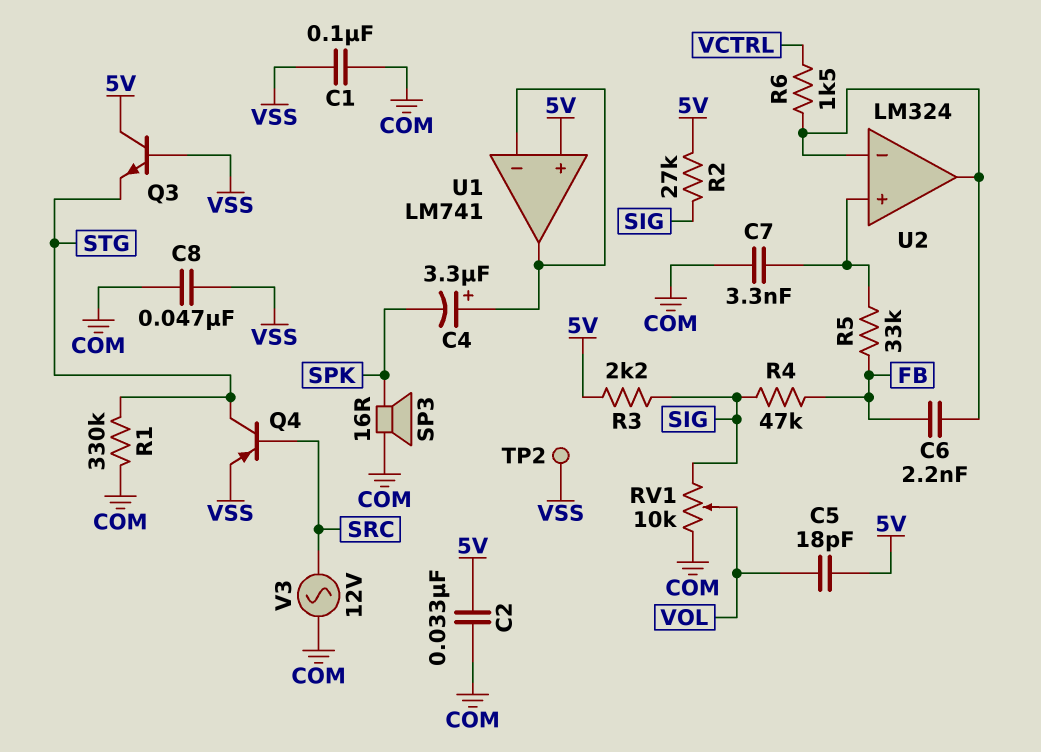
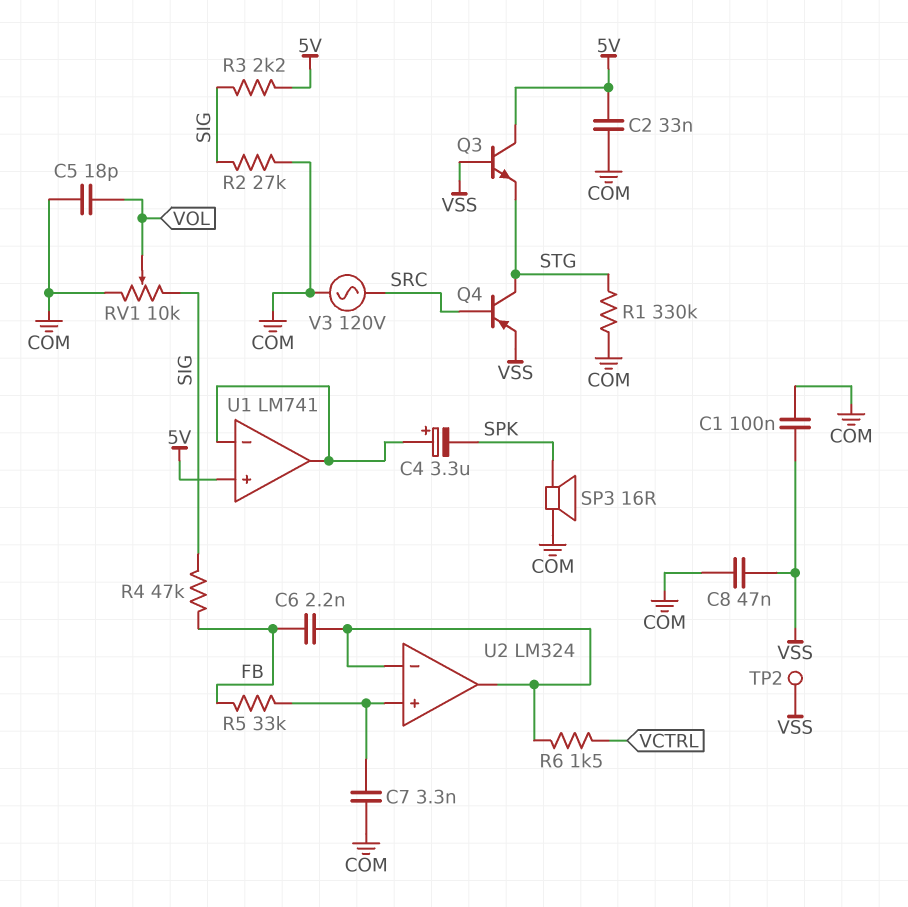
C5: 18pF (5V, VOL) -> 18pF (COM, VOL)
R2: 27k (5V, SIG) -> 27k (COM, SIG)
V3: AC 12V (COM, SRC) -> AC 120V (COM, SRC)

